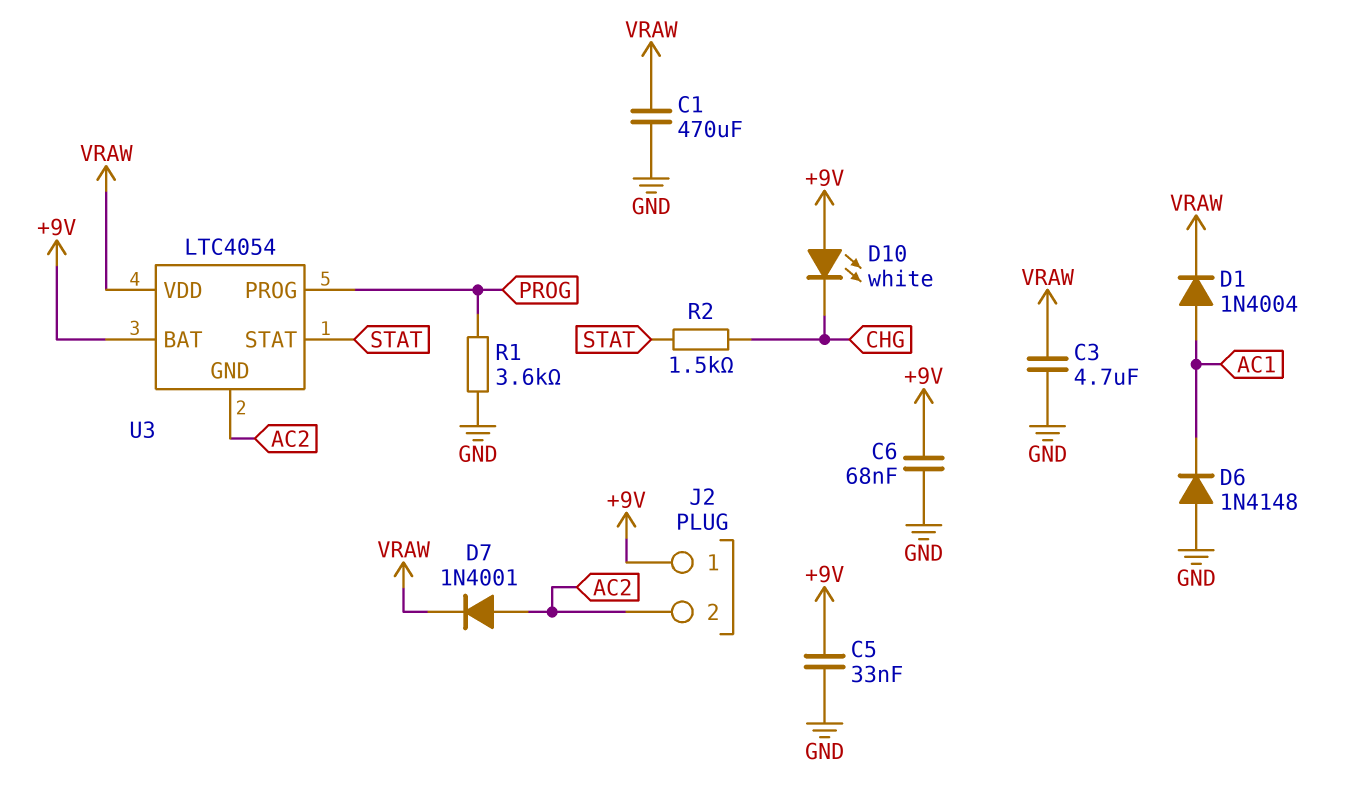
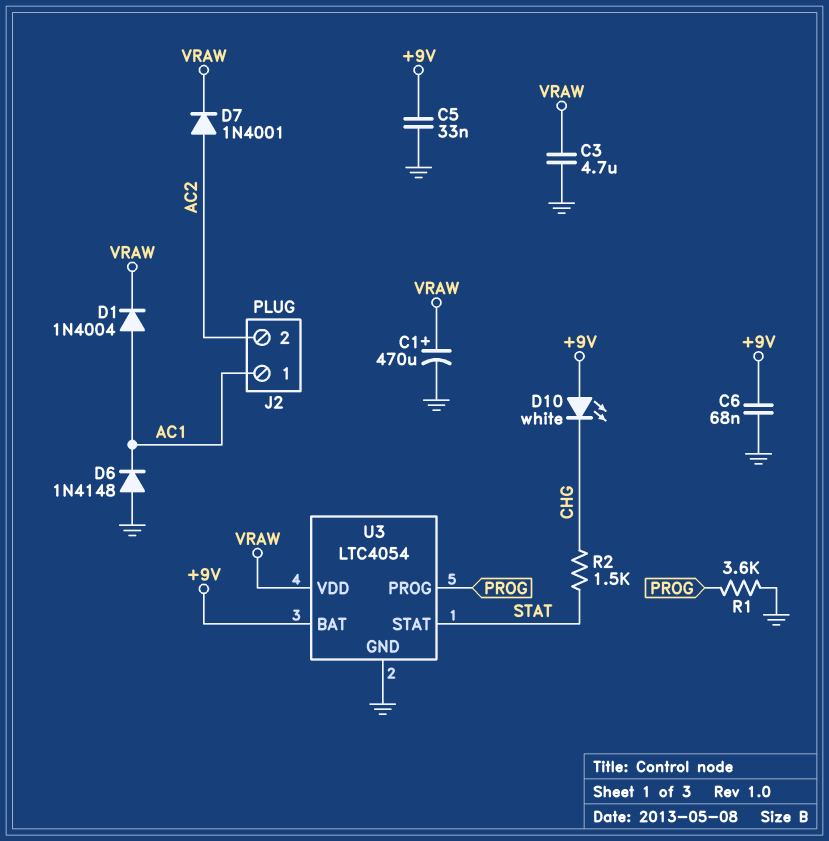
C1: 470uF (GND, VRAW) -> 470uF (plus VRAW, minus GND)
J2 pin 1: +9V -> AC1
U3 pin GND: AC2 -> GND

